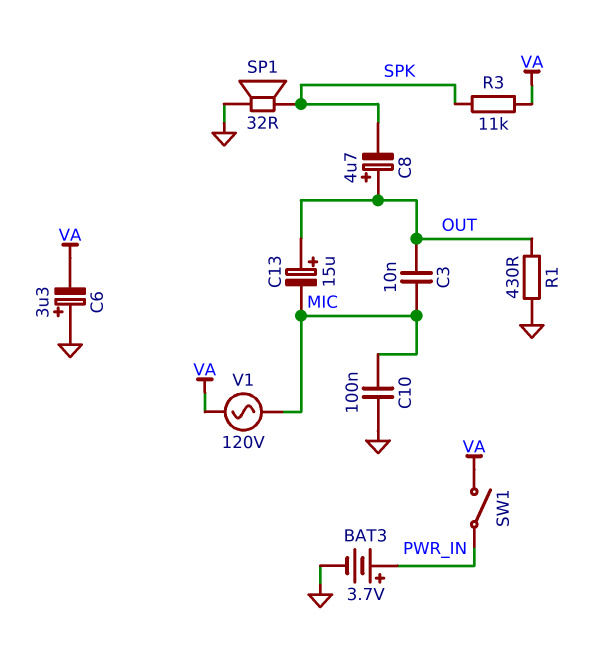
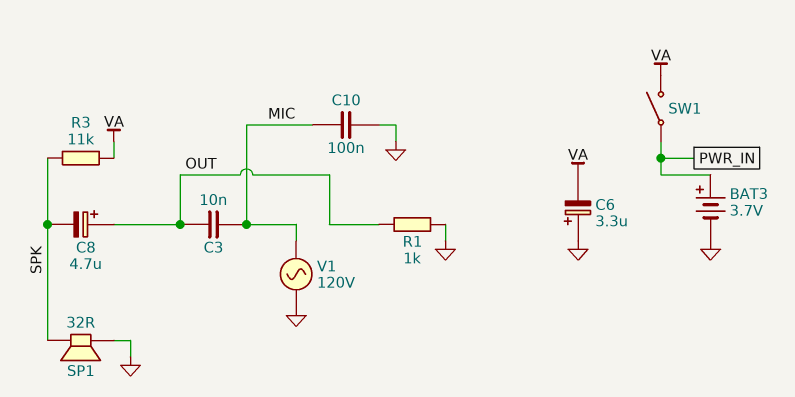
C13: 15uF (plus OUT, minus MIC) -> none
R1: 430 (GND, OUT) -> 1k (GND, OUT)
V1: AC 120V (MIC, VA) -> AC 120V (GND, MIC)

